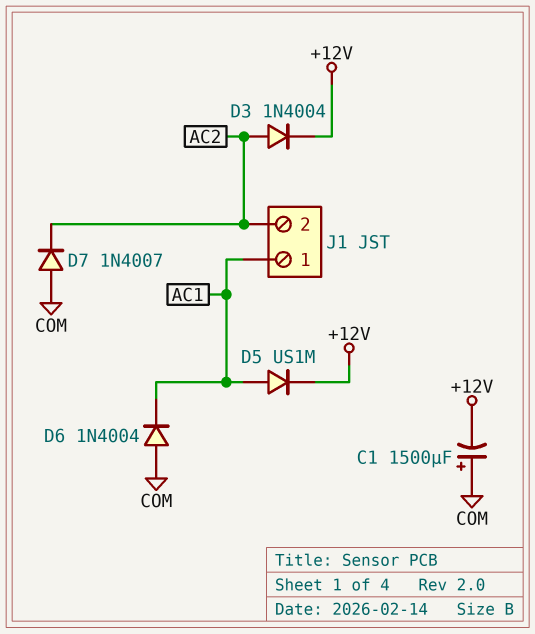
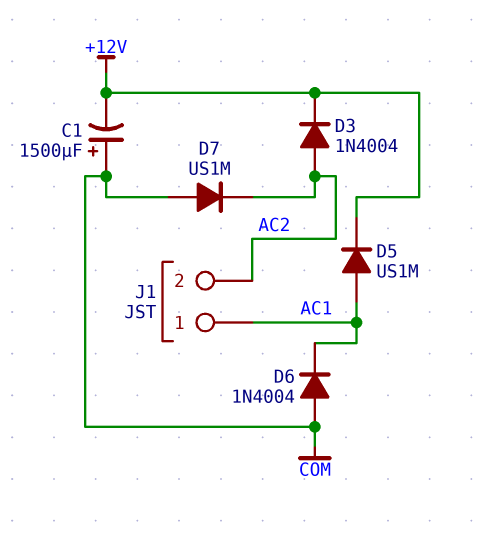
D7: diode 1N4007 (A COM, K AC2) -> diode US1M (A COM, K AC2)

